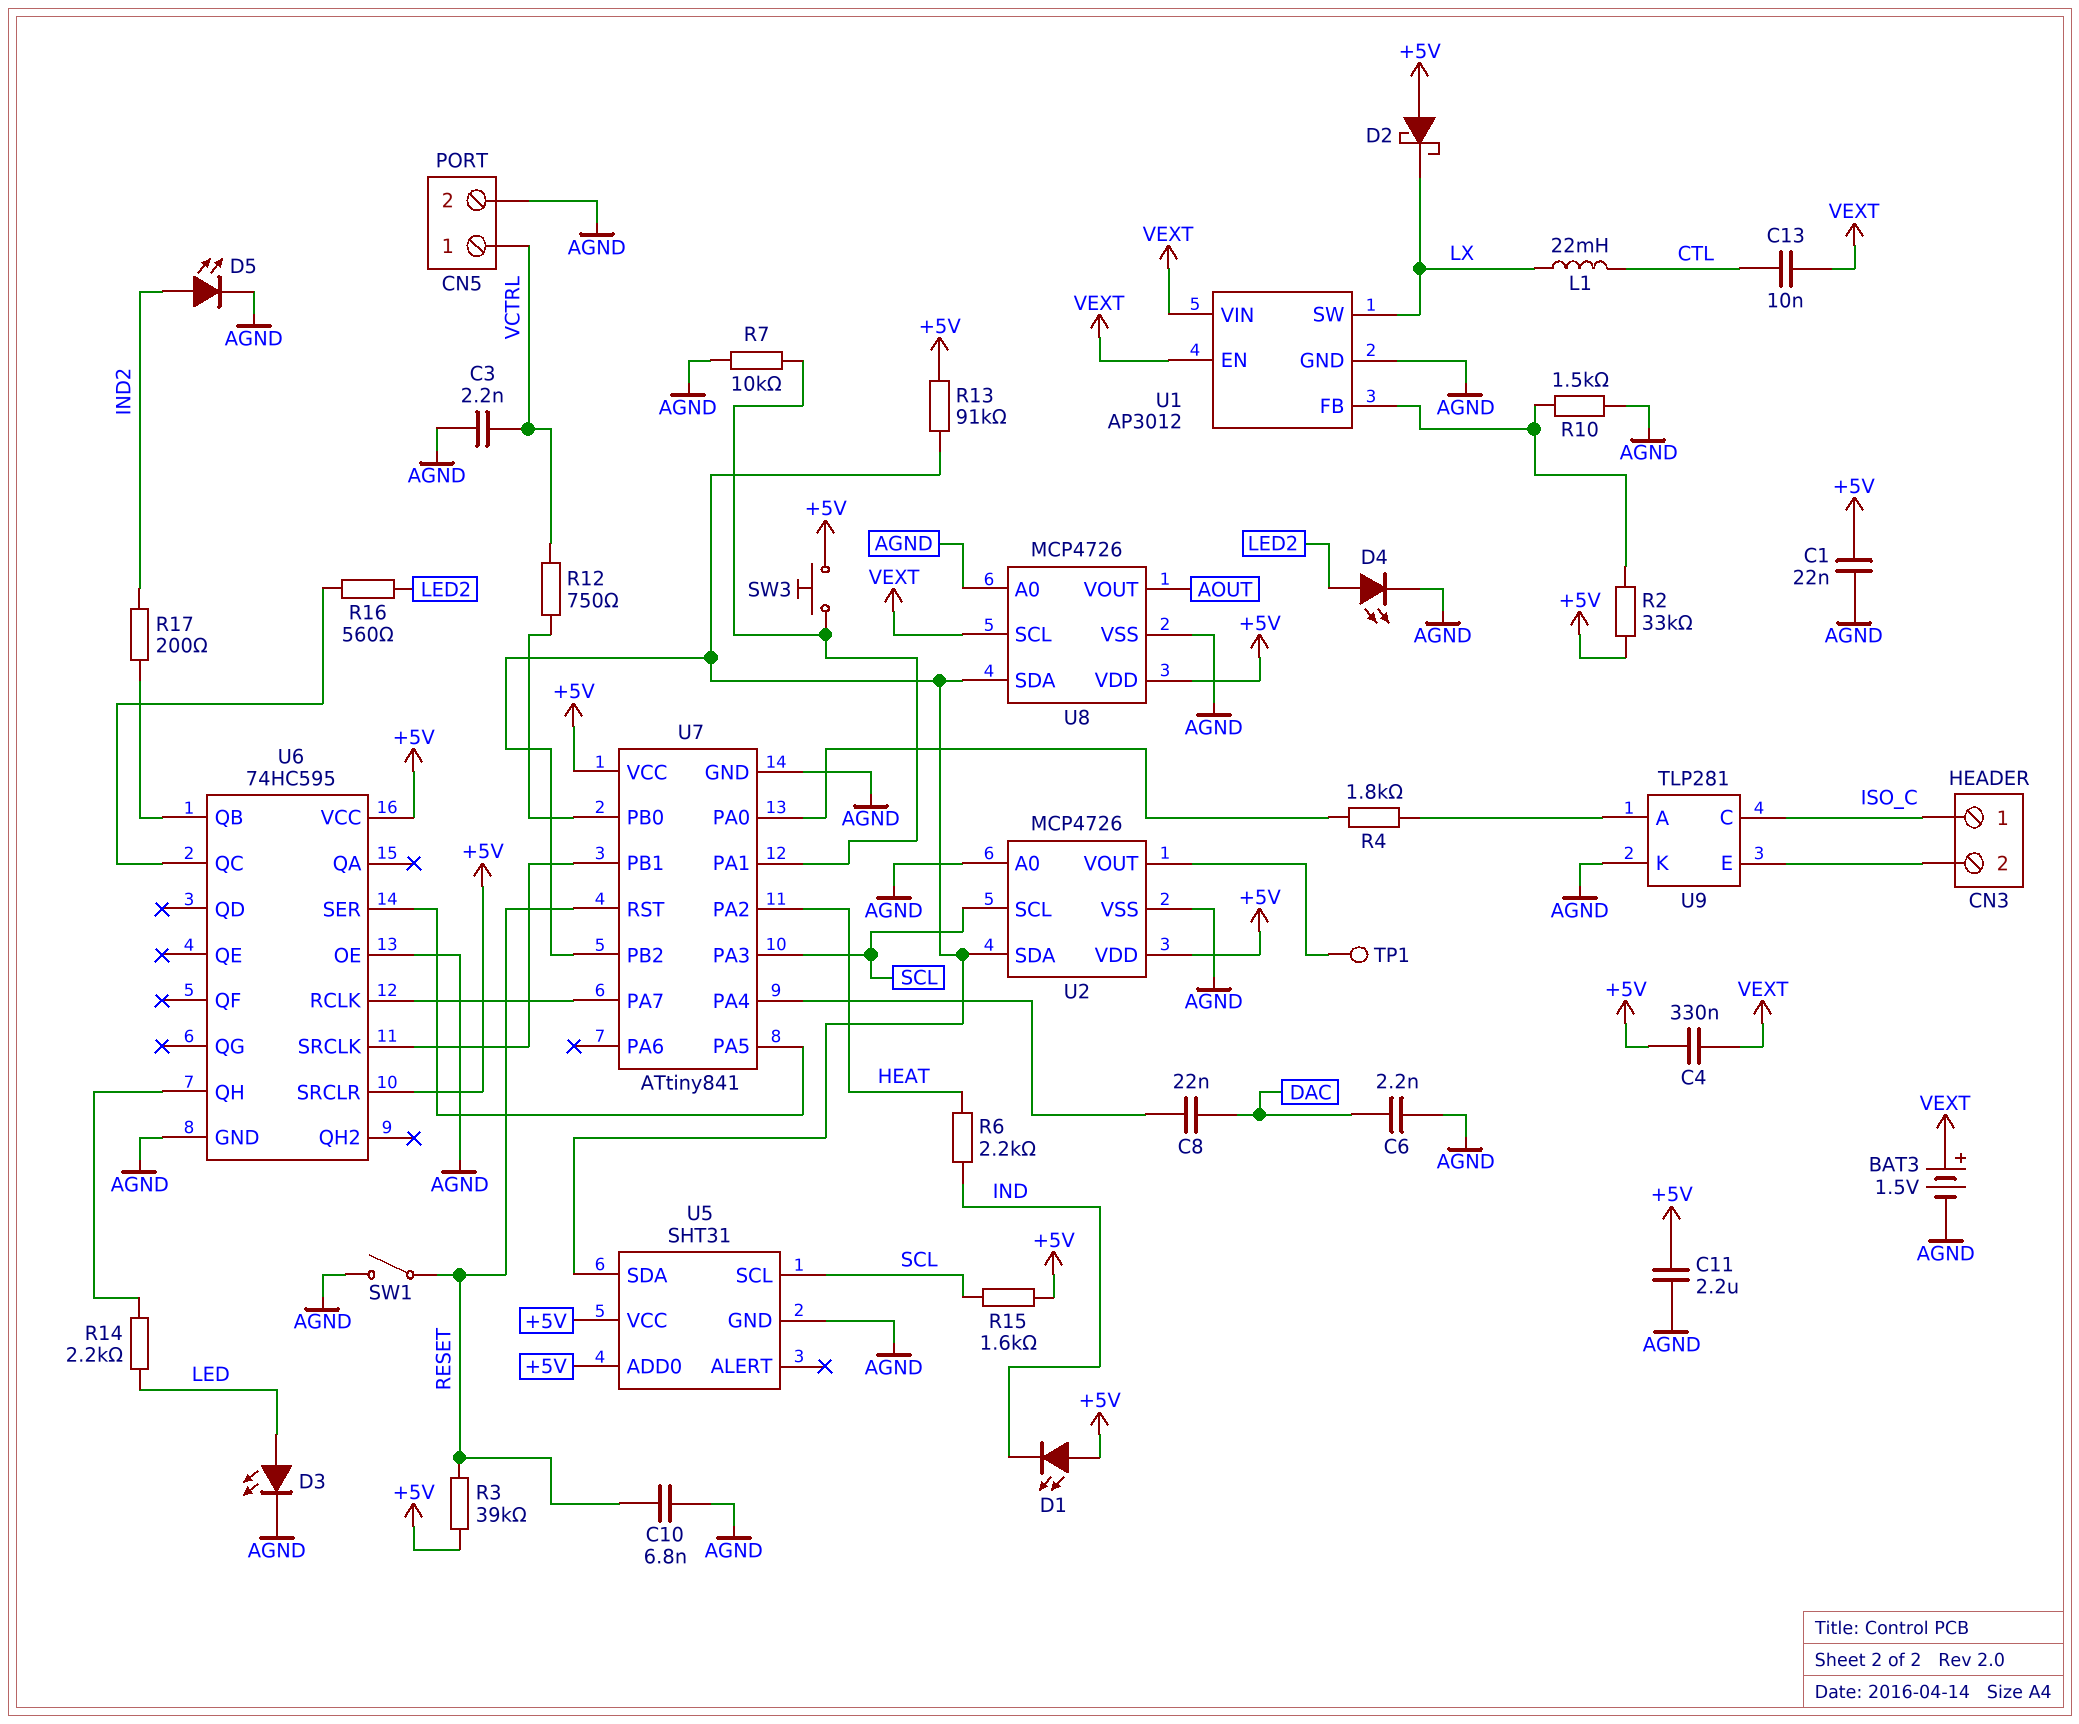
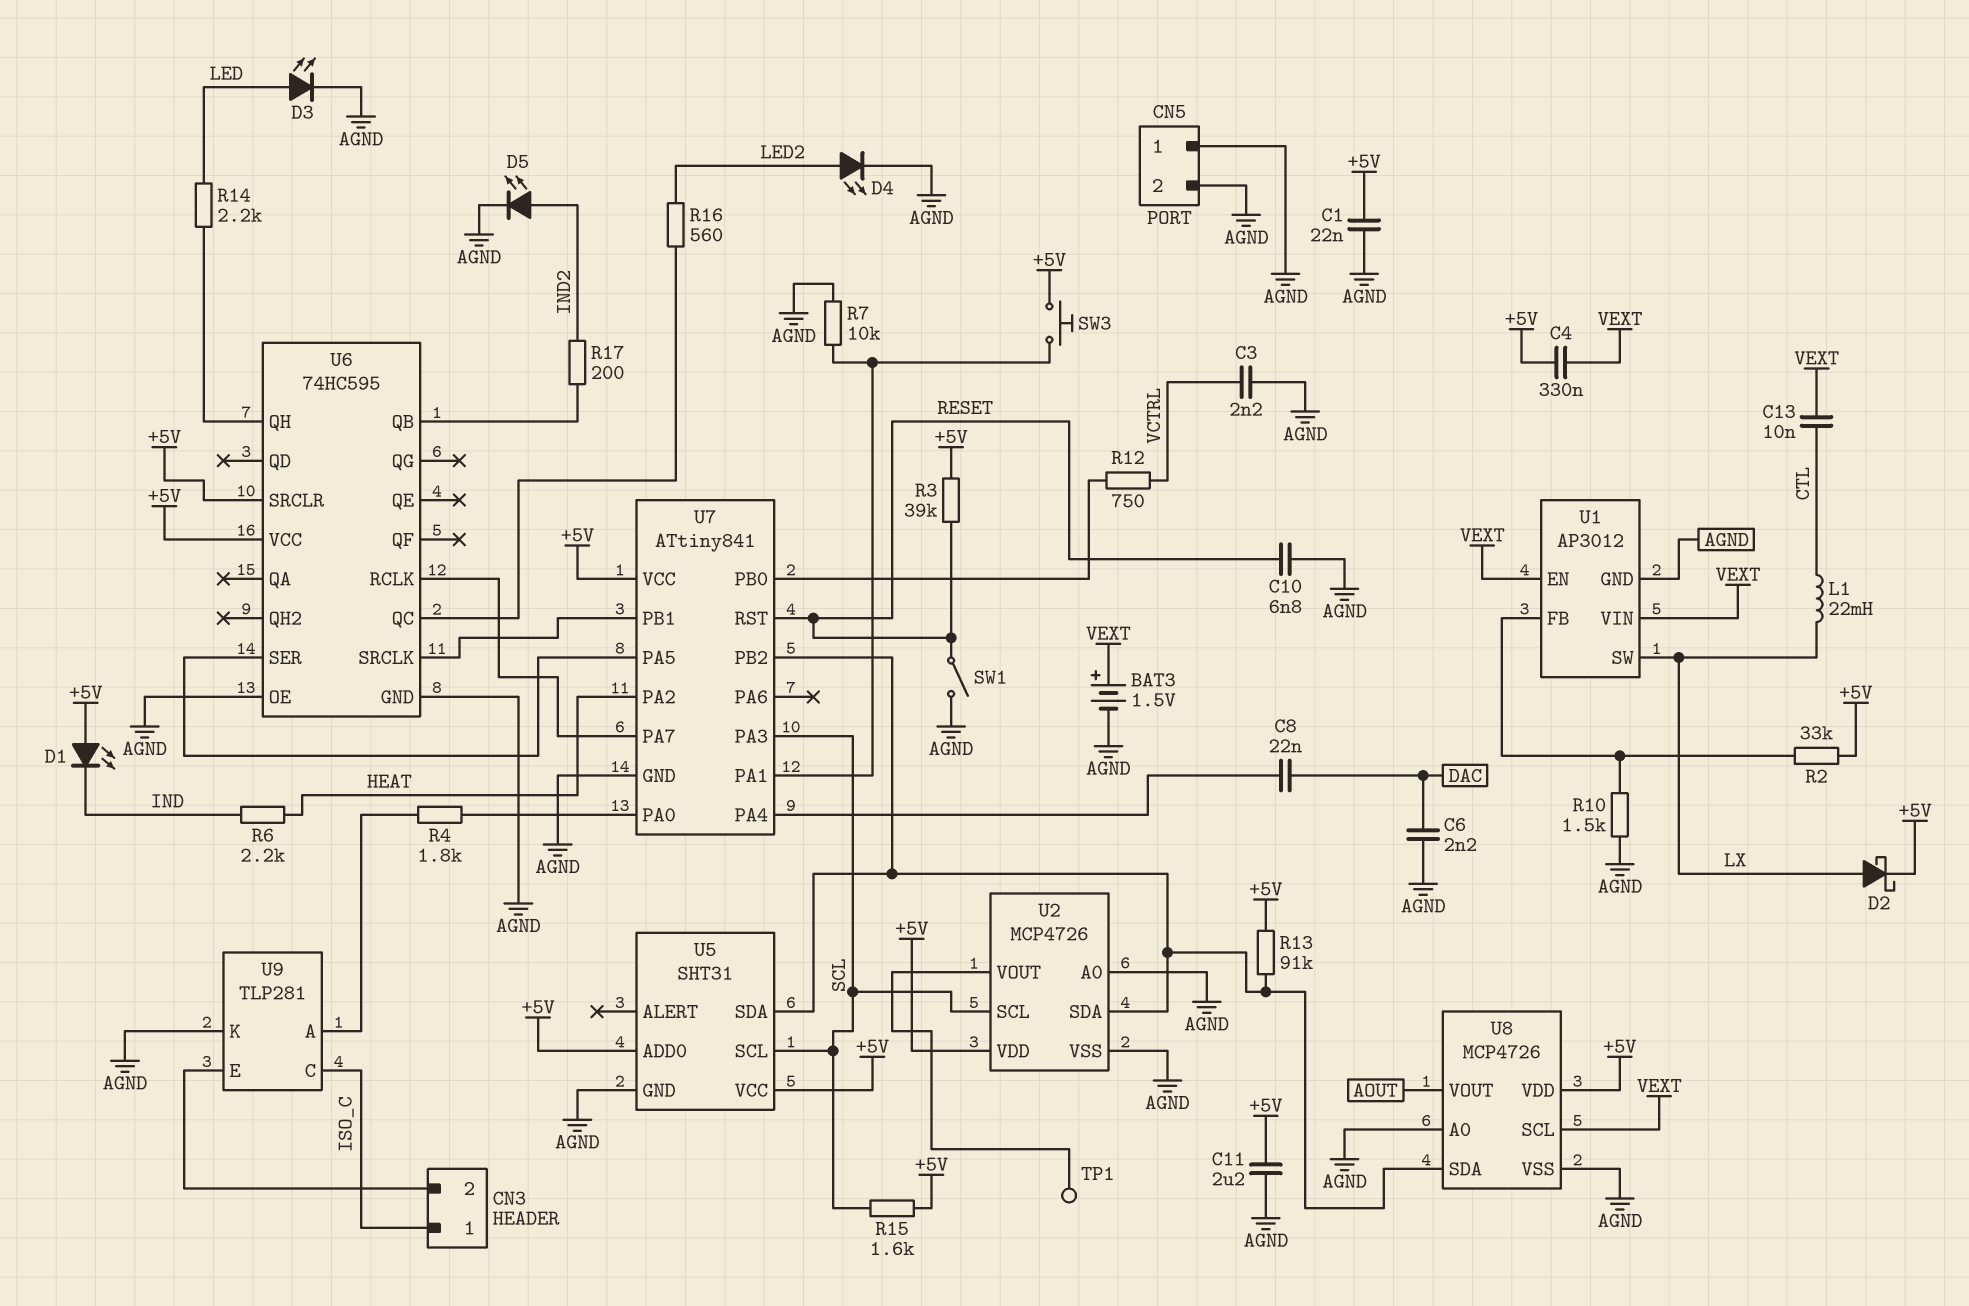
CN5 pin 1: VCTRL -> AGND
D2: schottky (A +5V, K LX) -> schottky (A LX, K +5V)

